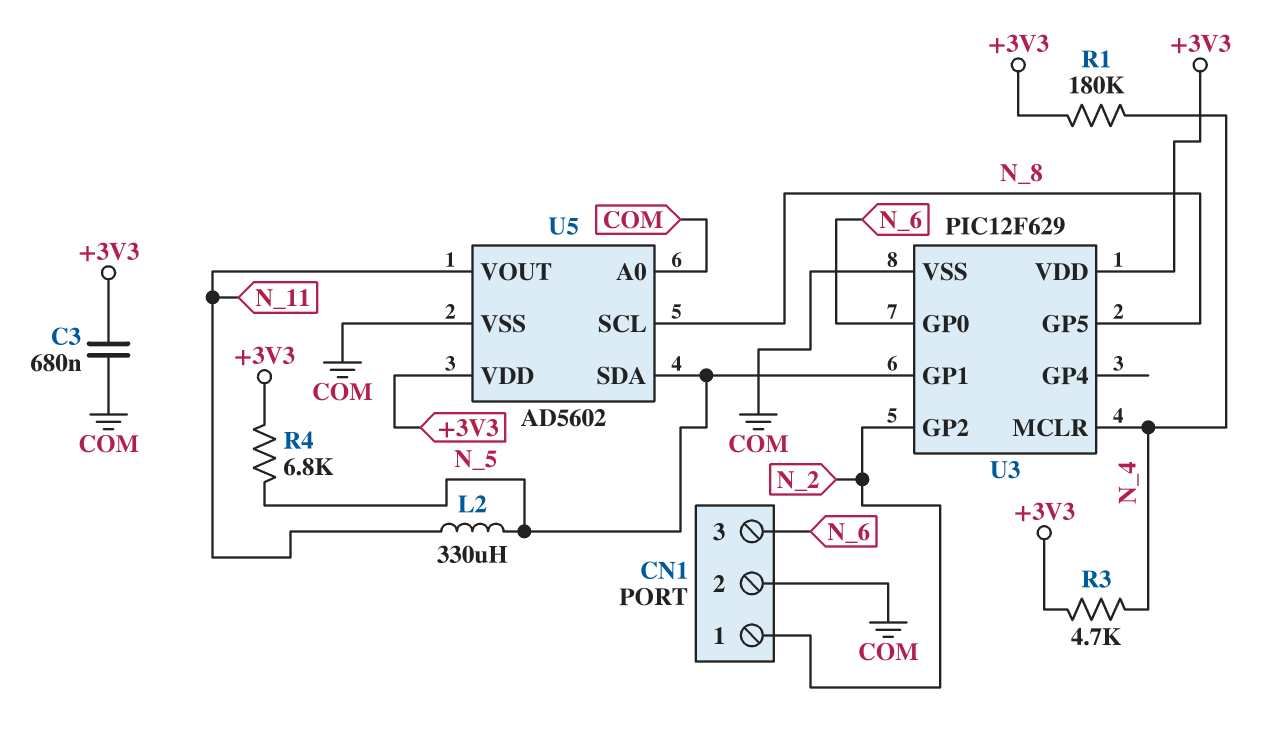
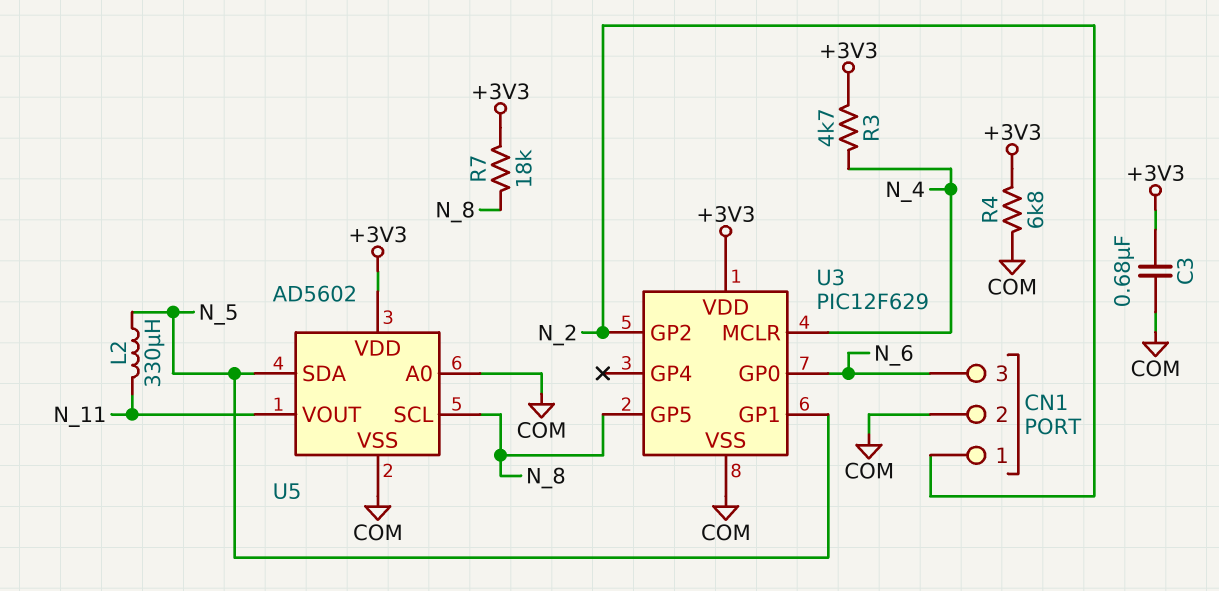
R1: 180k (+3V3, N_4) -> none
R4: 6.8k (+3V3, N_5) -> 6.8k (+3V3, COM)
R7: none -> 18k (+3V3, N_8)

